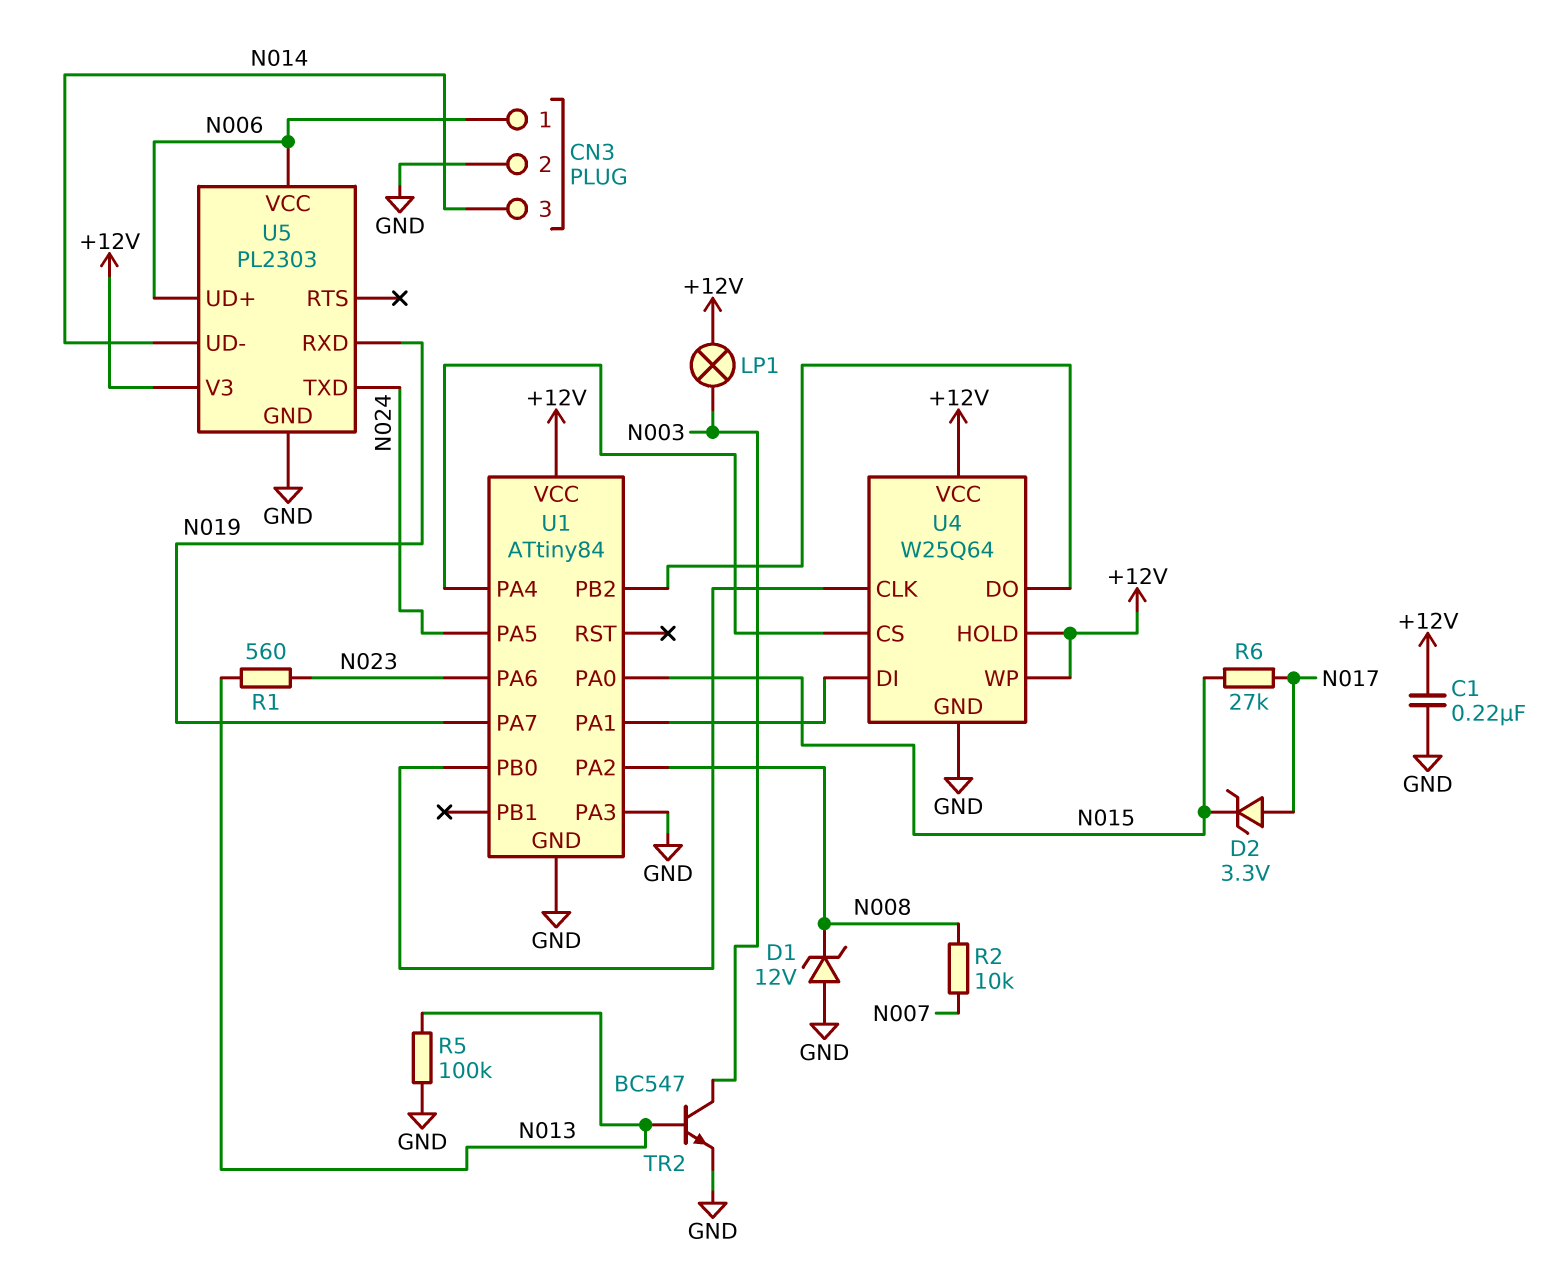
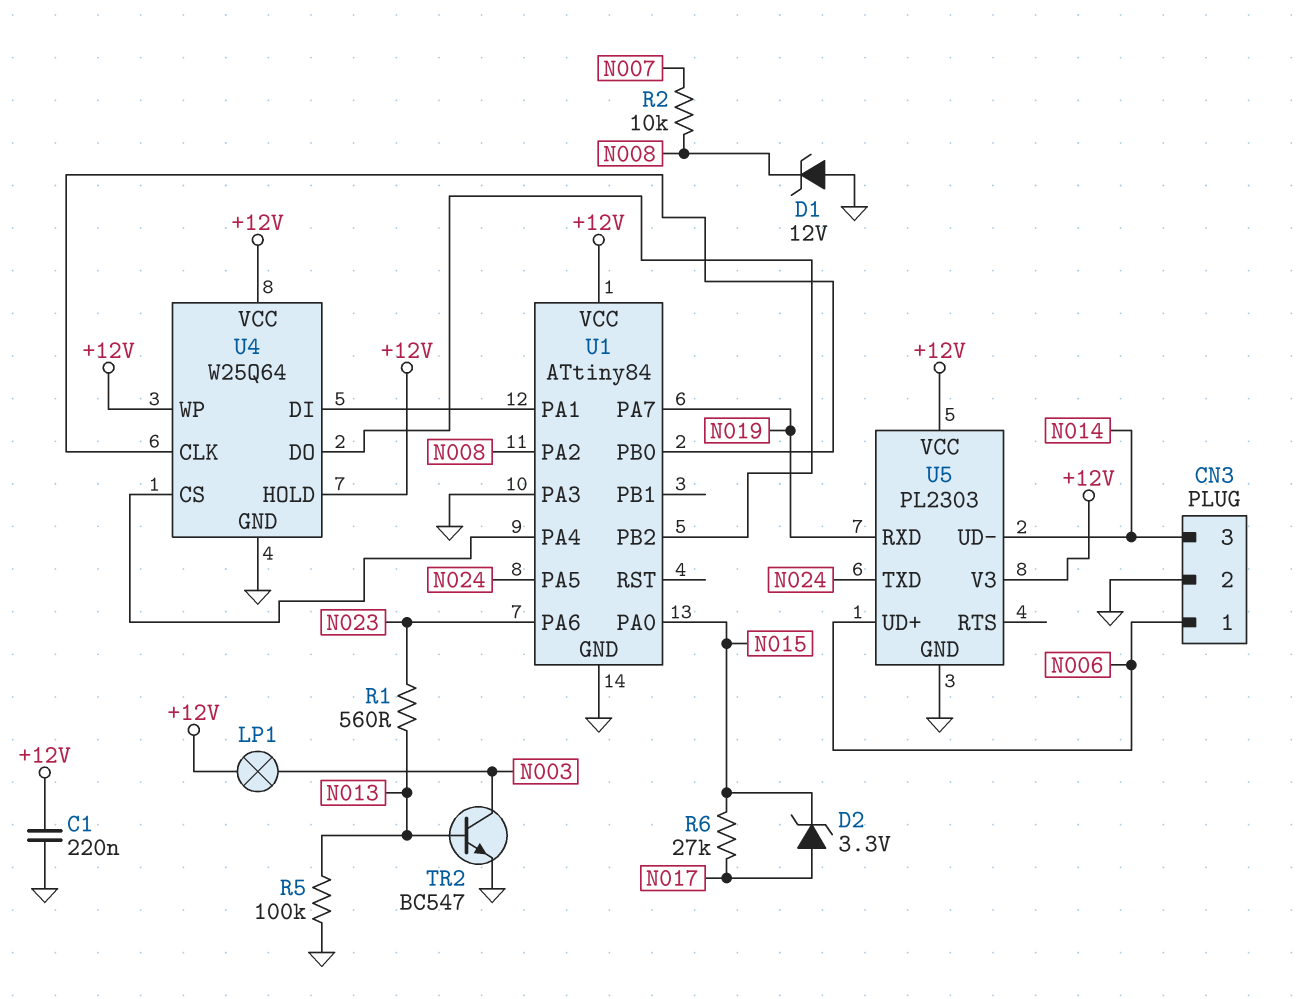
U5 pin VCC: N006 -> +12V

